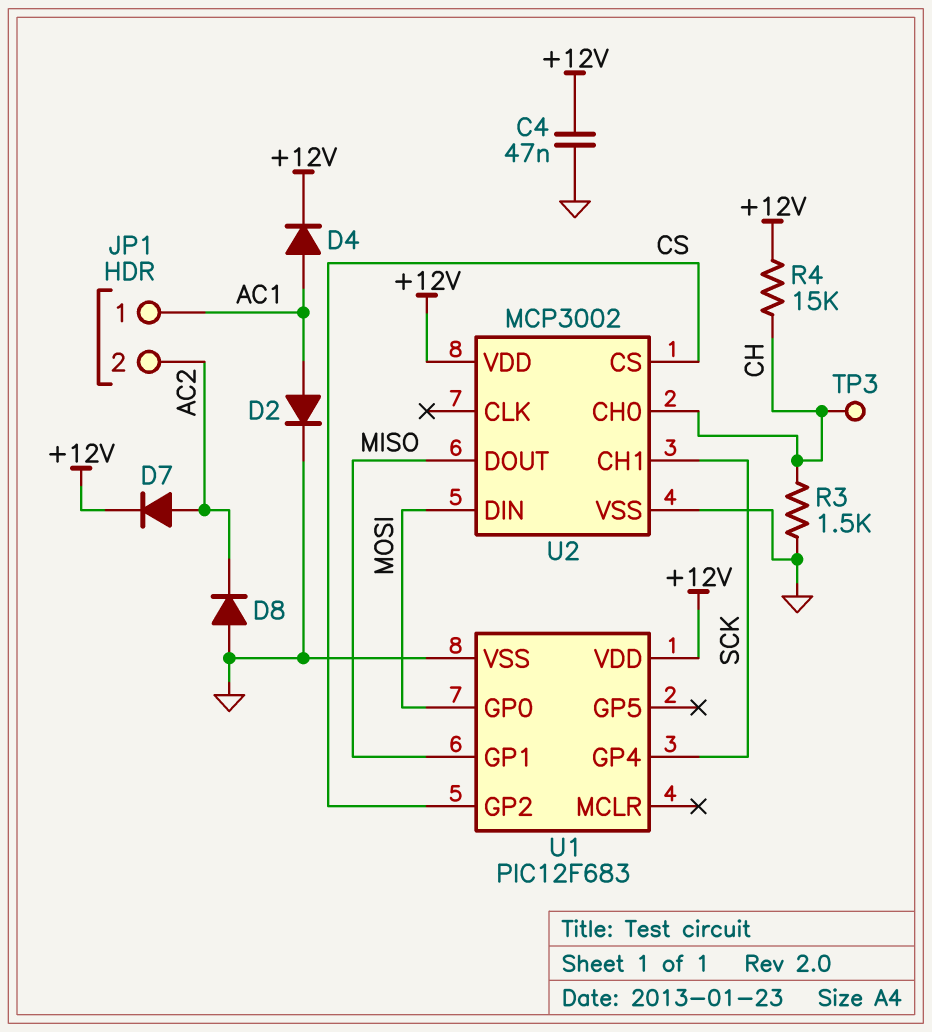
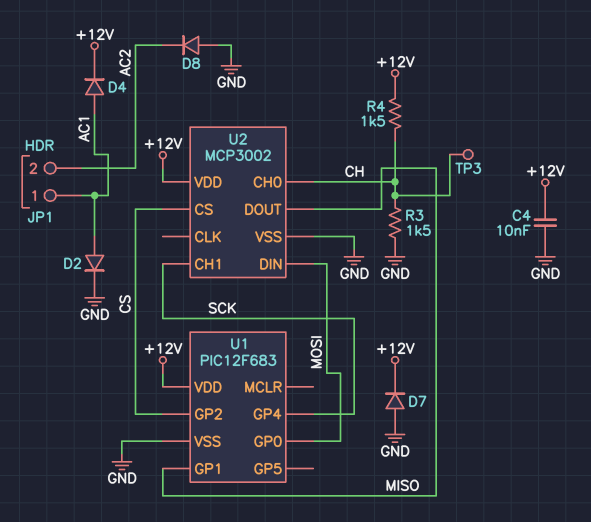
C4: 47nF (+12V, GND) -> 10nF (+12V, GND)
D7: diode (A AC2, K +12V) -> diode (A GND, K +12V)
R4: 15k (+12V, CH) -> 1.5k (+12V, CH)

